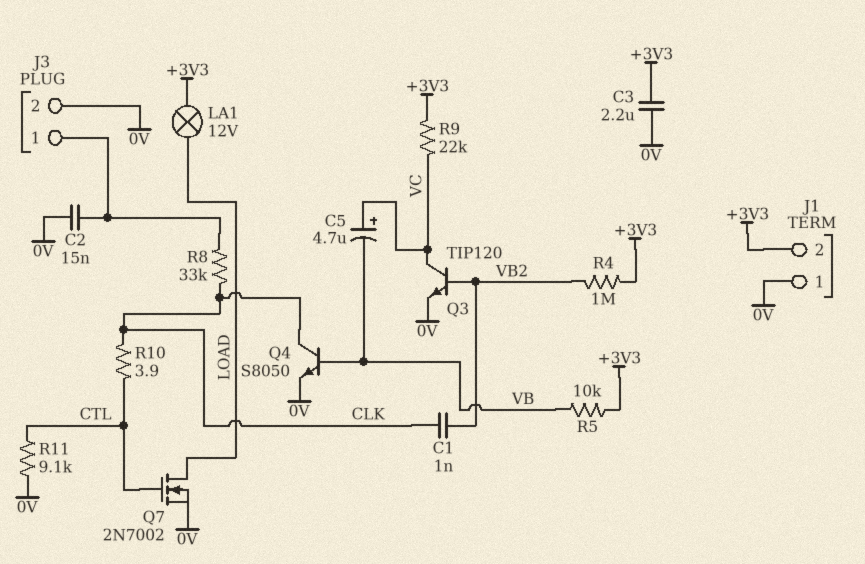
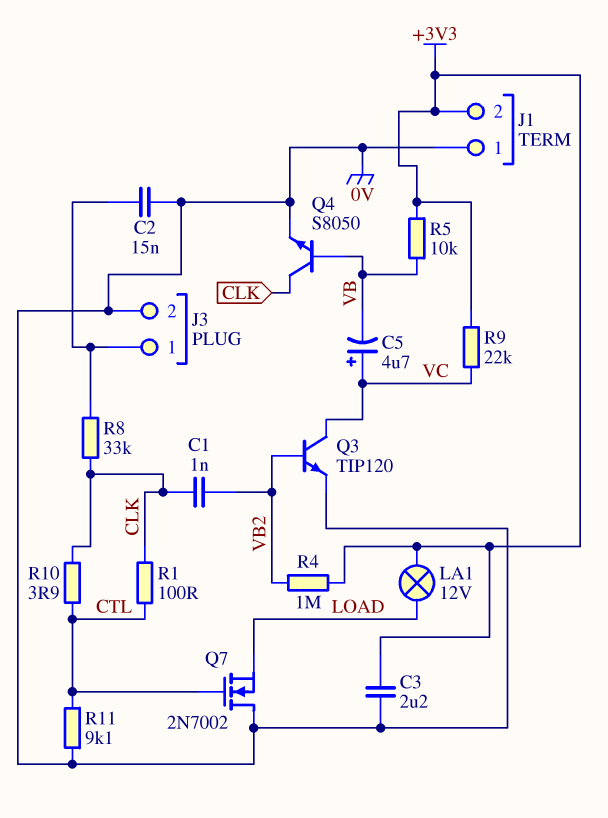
Q7: NMOS 2N7002 (G CTL, D LOAD, S 0V) -> NMOS 2N7002 (G CTL, D 0V, S LOAD)
R1: none -> 100 (CLK, CTL)

